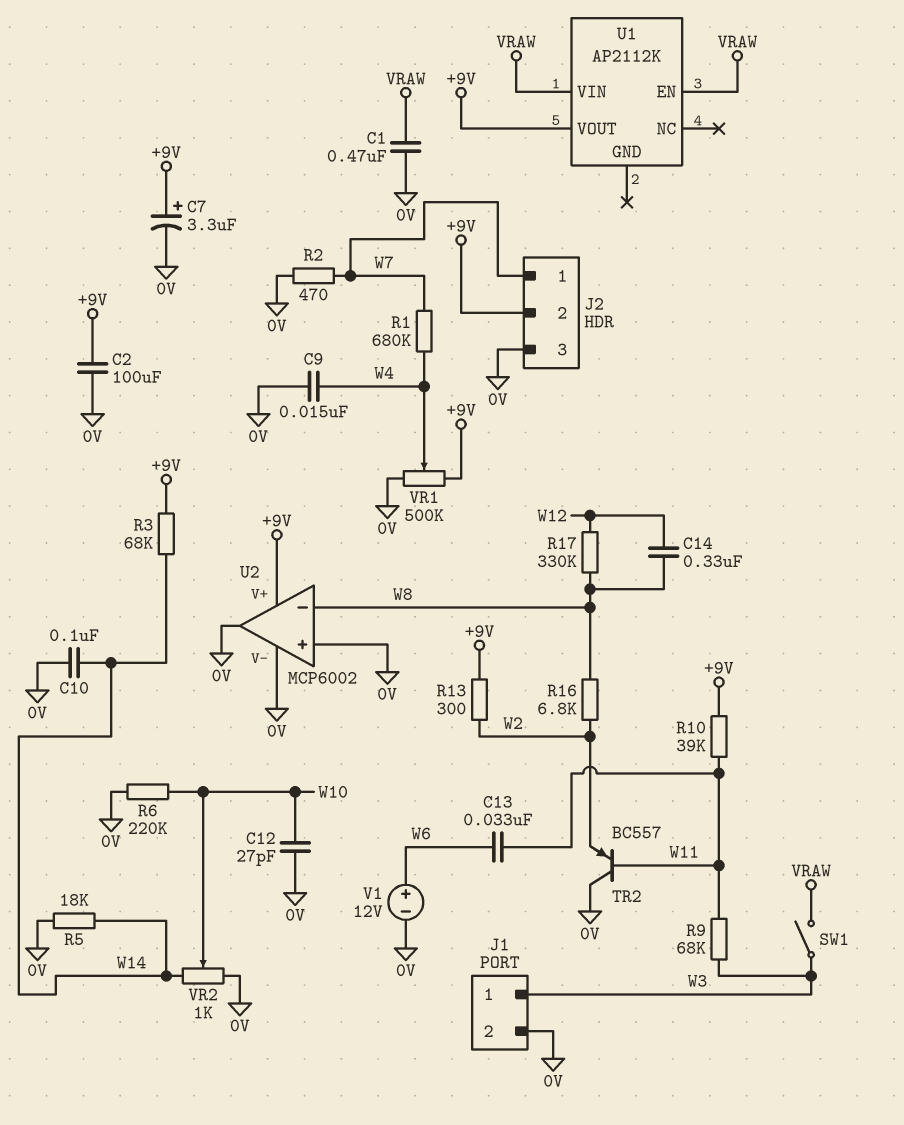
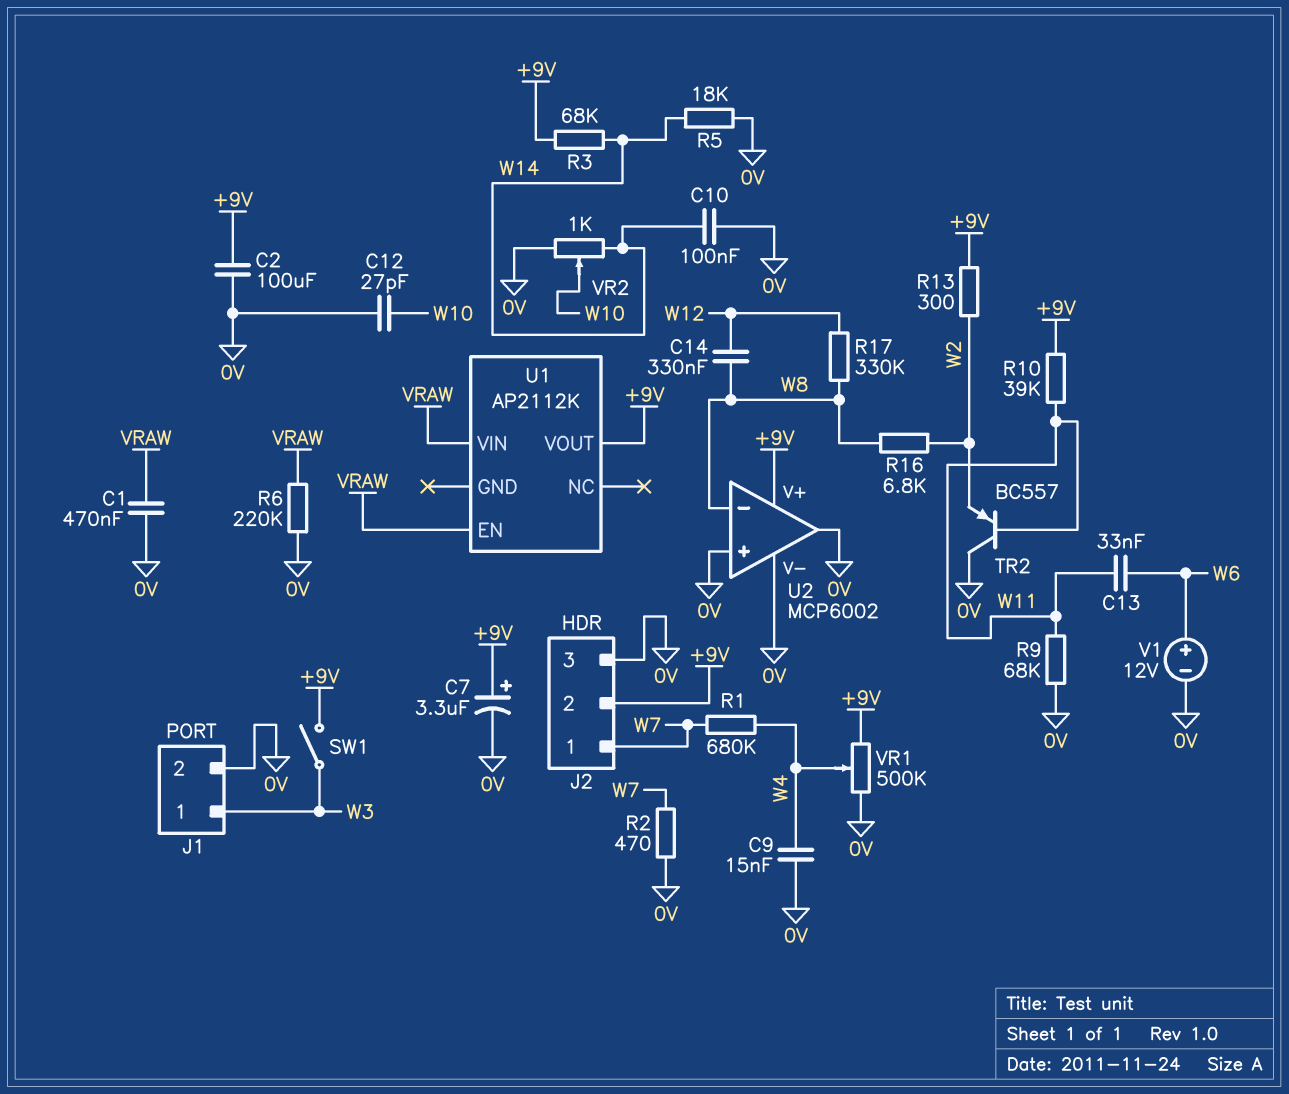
R6: 220k (0V, W10) -> 220k (0V, VRAW)
R9: 68k (W3, W11) -> 68k (0V, W11)
SW1: switch (VRAW, W3) -> switch (+9V, W3)

